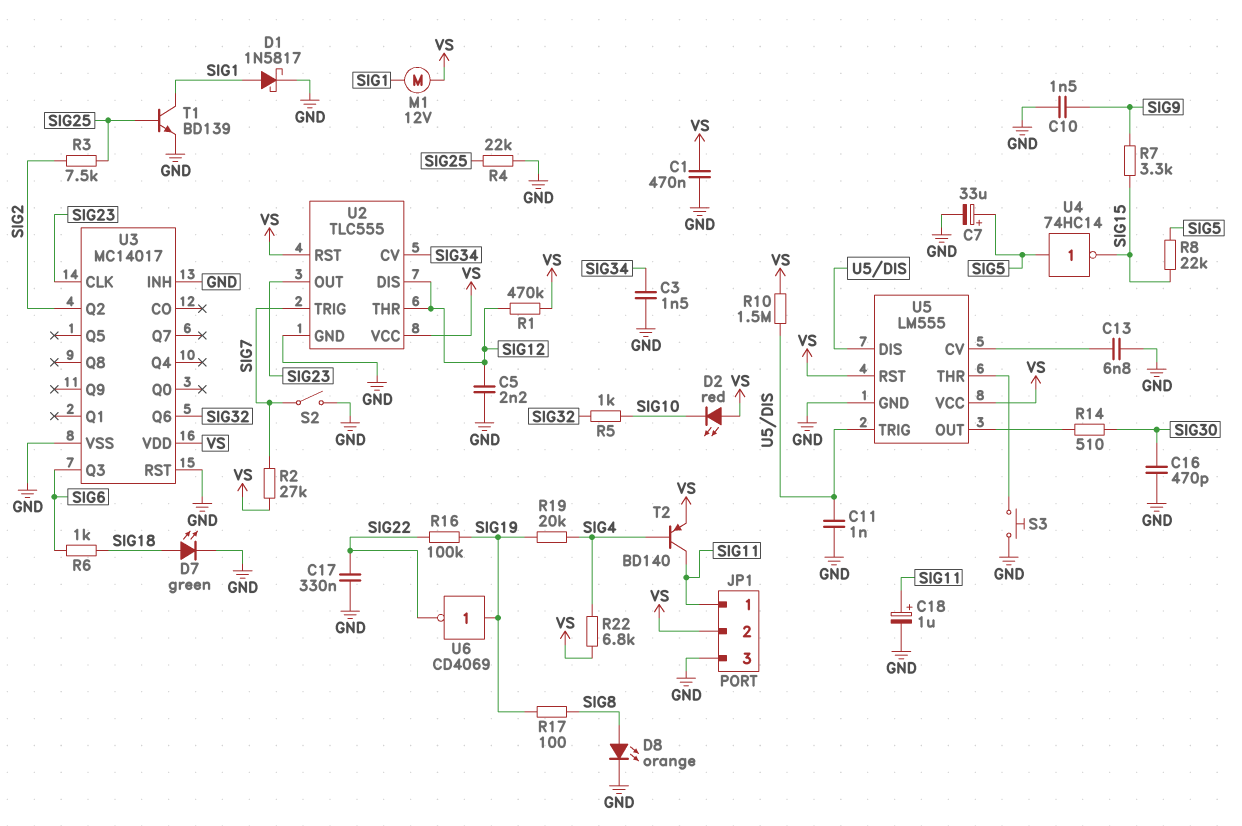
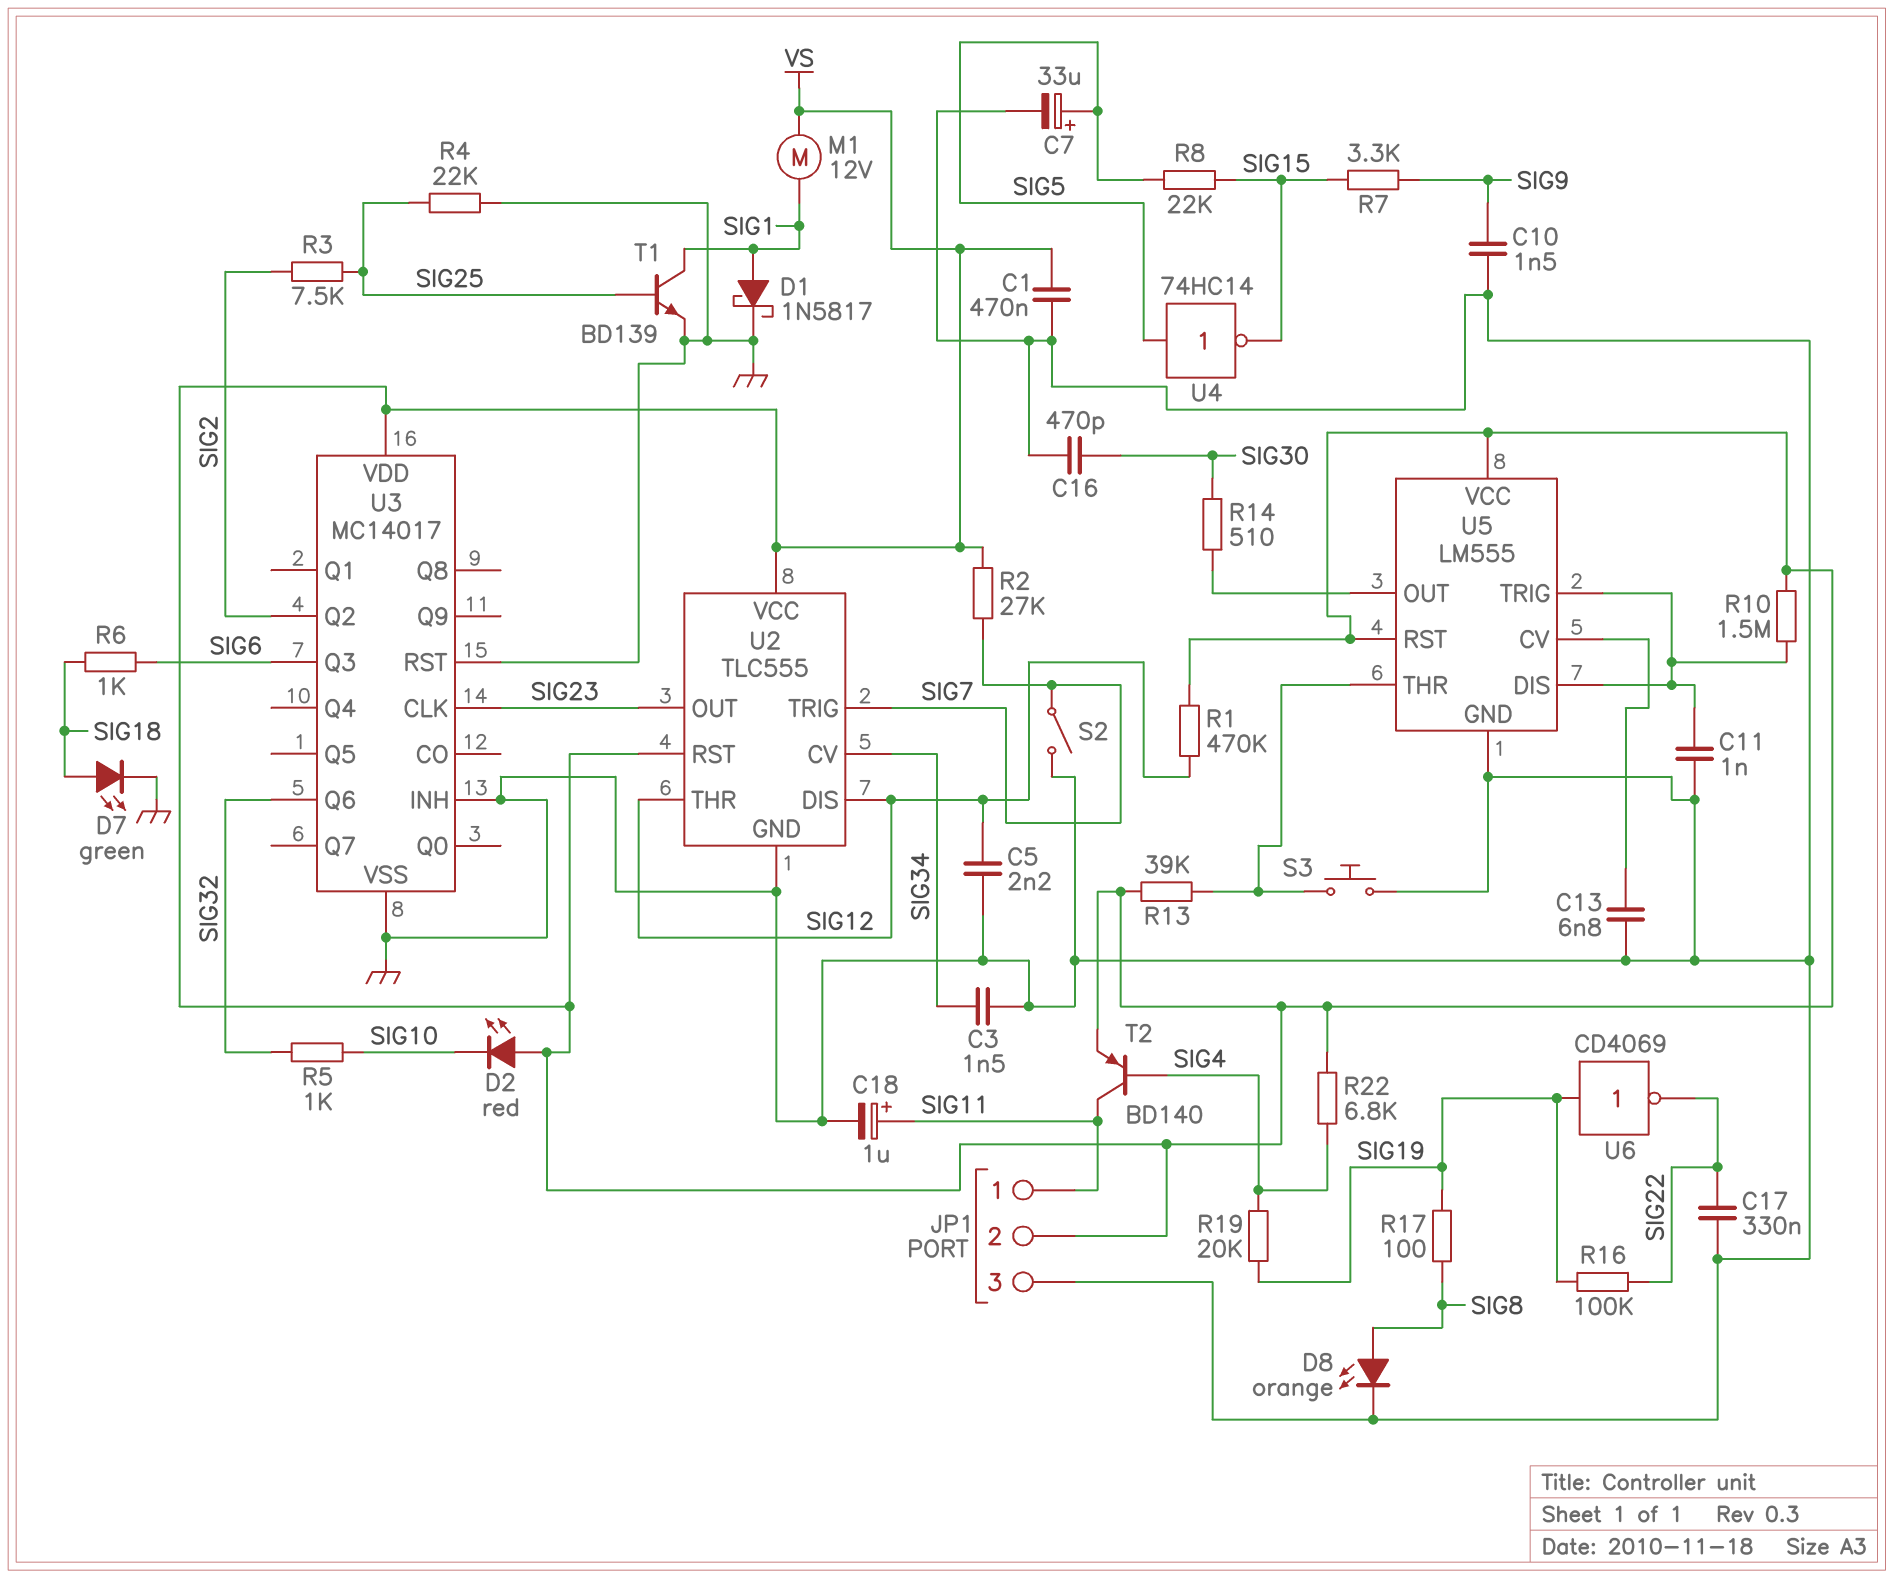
R13: none -> 39k (U5/THR, VS)

